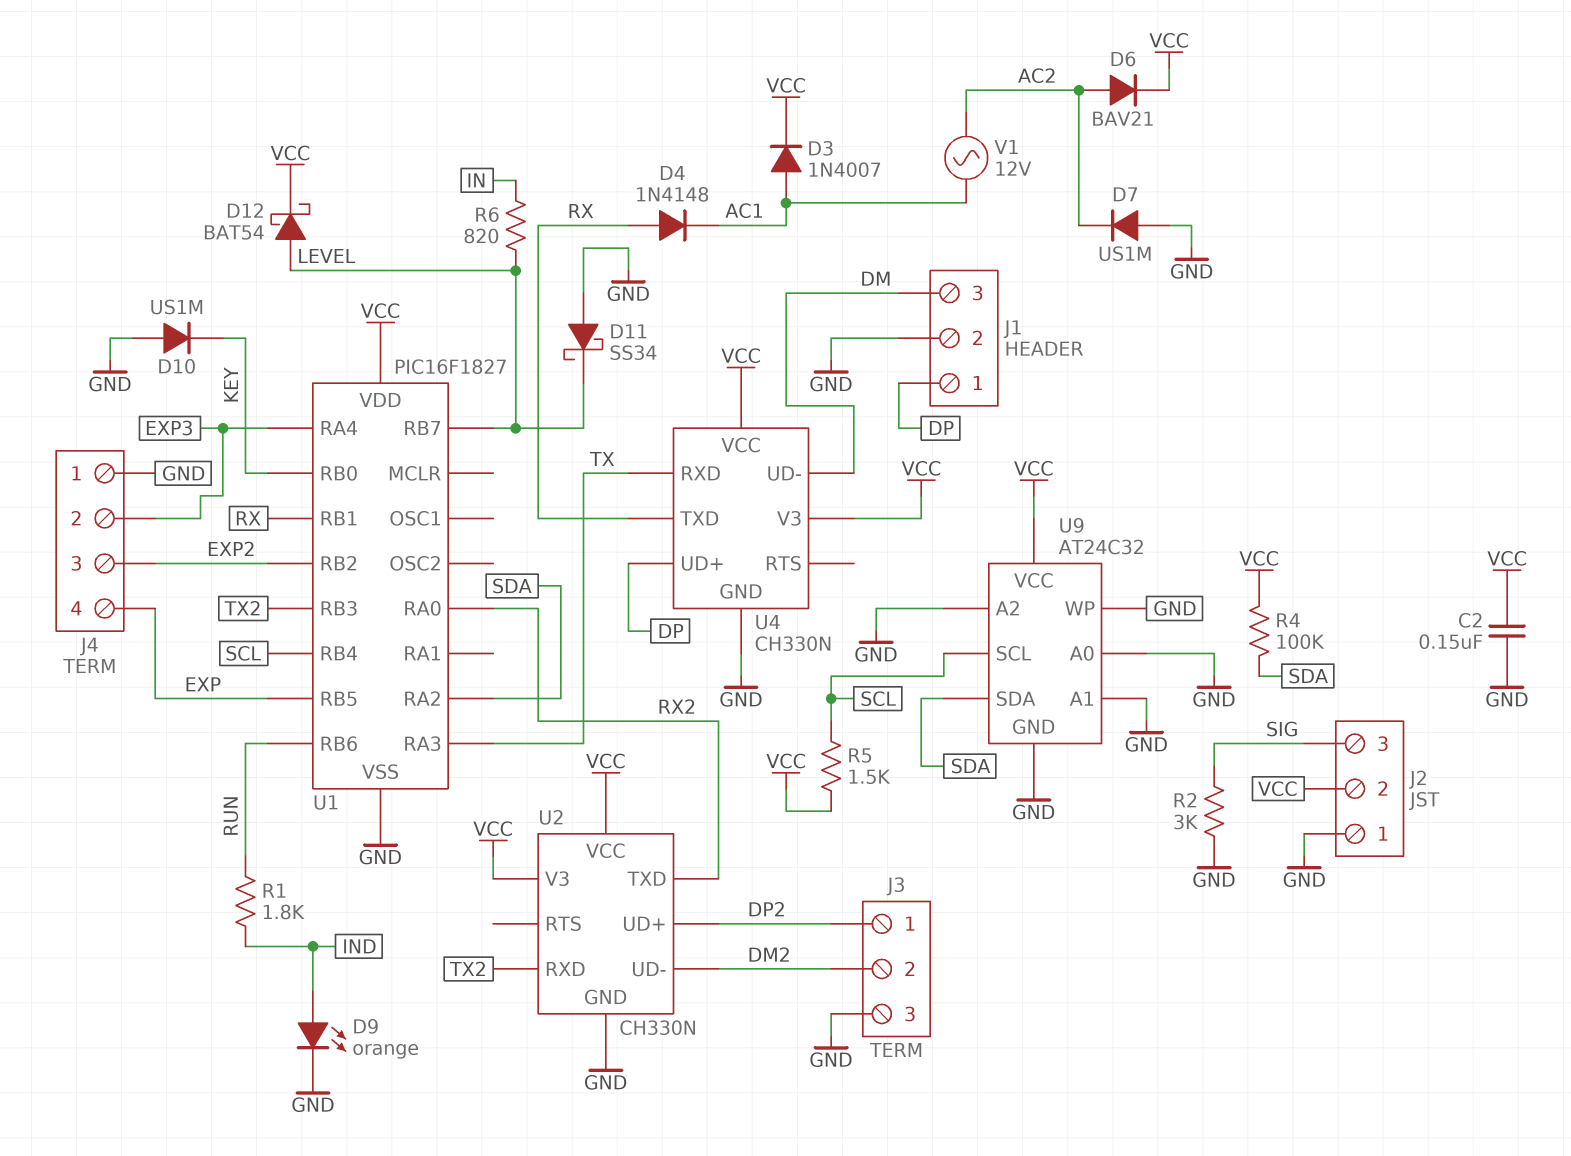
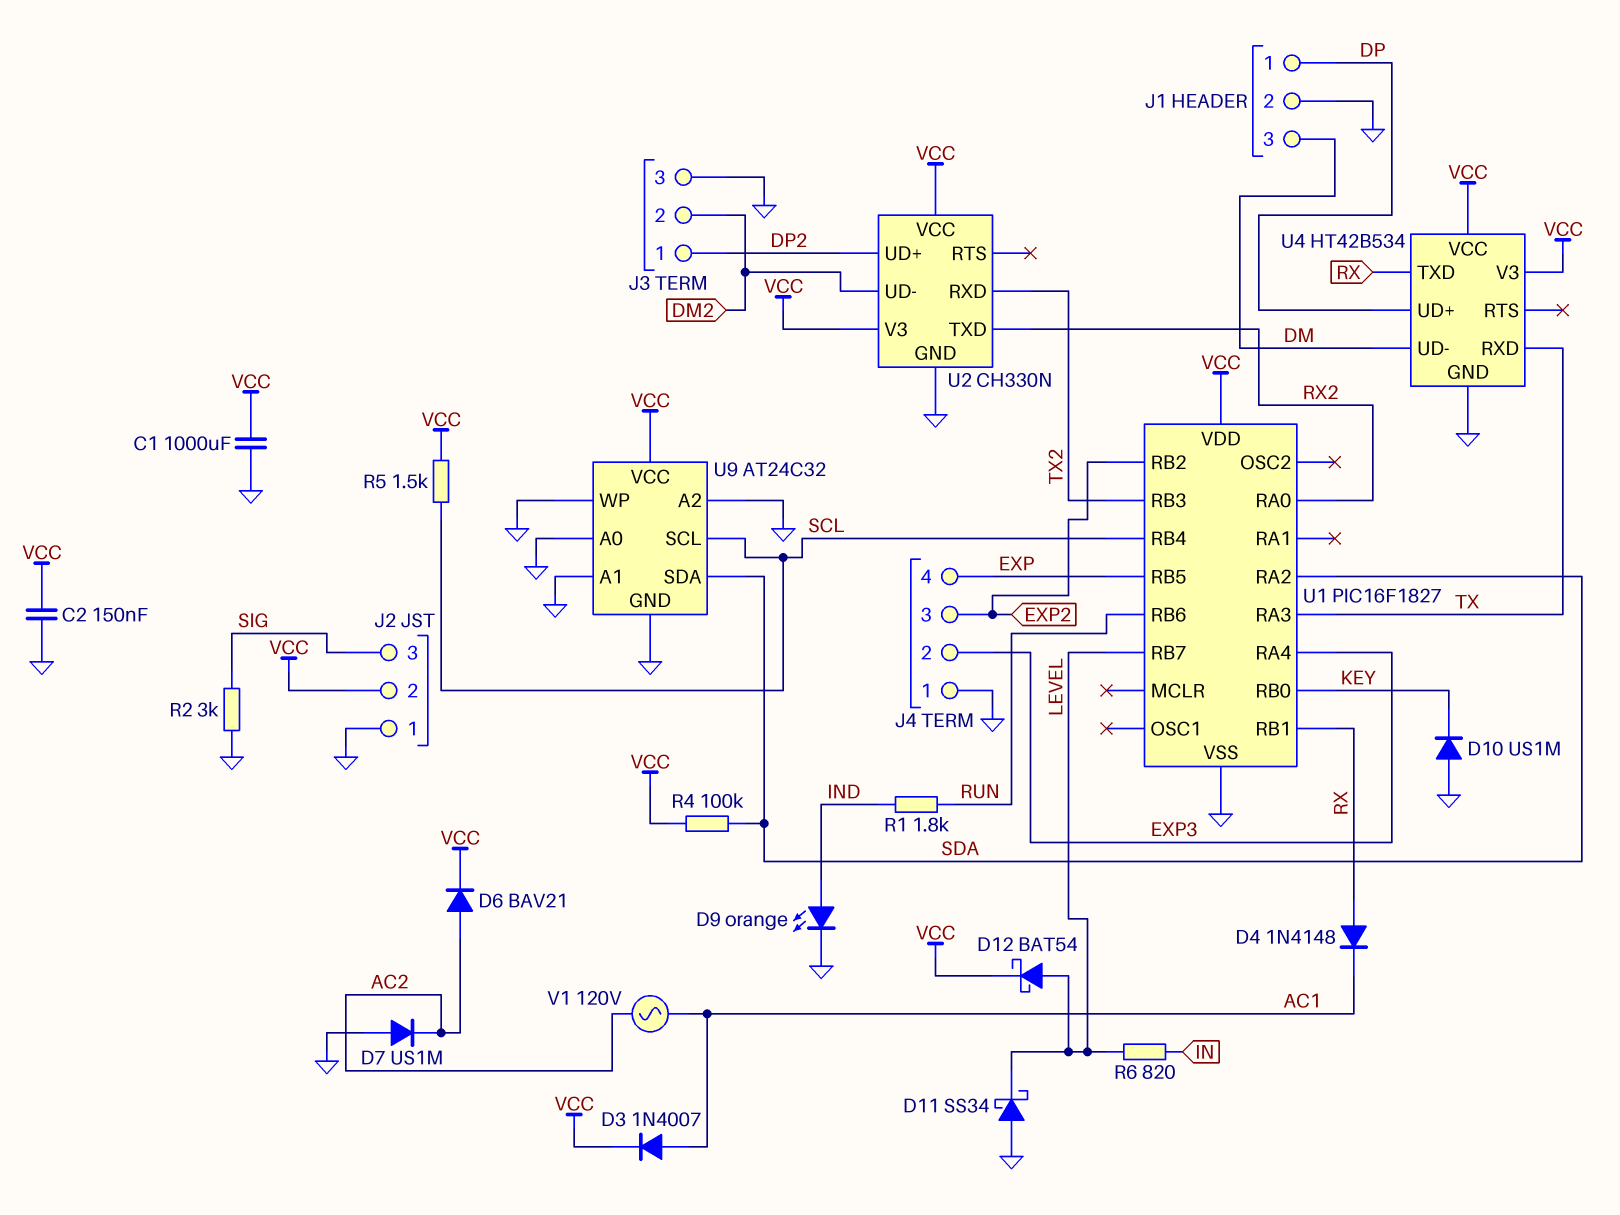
C1: none -> 1000uF (GND, VCC)
U4: CH330N -> HT42B534
V1: AC 12V (AC1, AC2) -> AC 120V (AC1, AC2)

